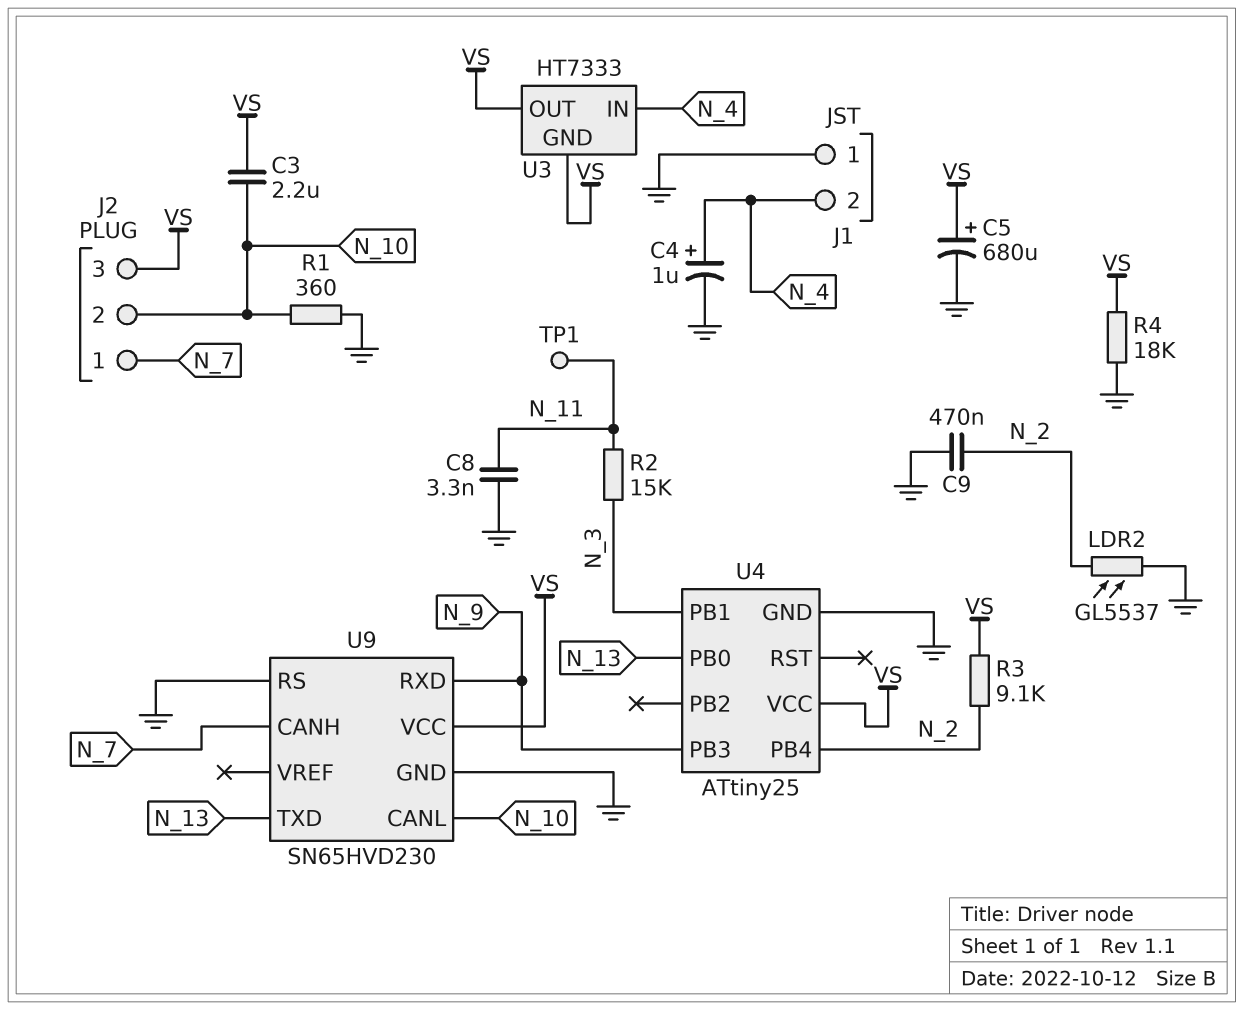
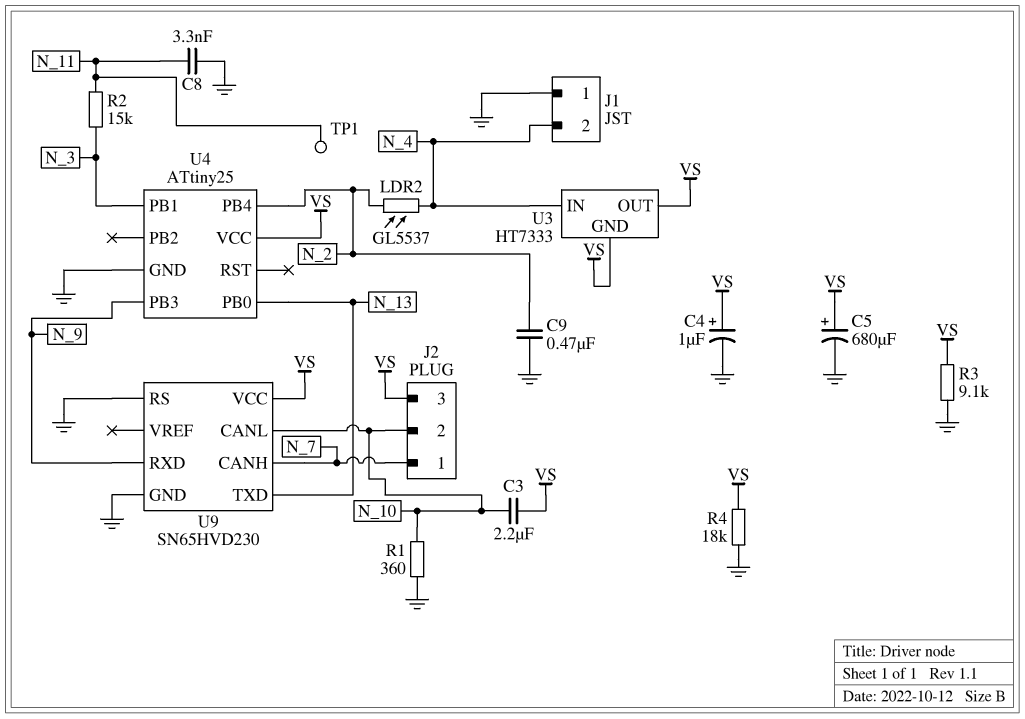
C4: 1uF (plus N_4, minus GND) -> 1uF (plus VS, minus GND)
LDR2: GL5537 (GND, N_2) -> GL5537 (N_2, N_4)
R3: 9.1k (N_2, VS) -> 9.1k (GND, VS)

